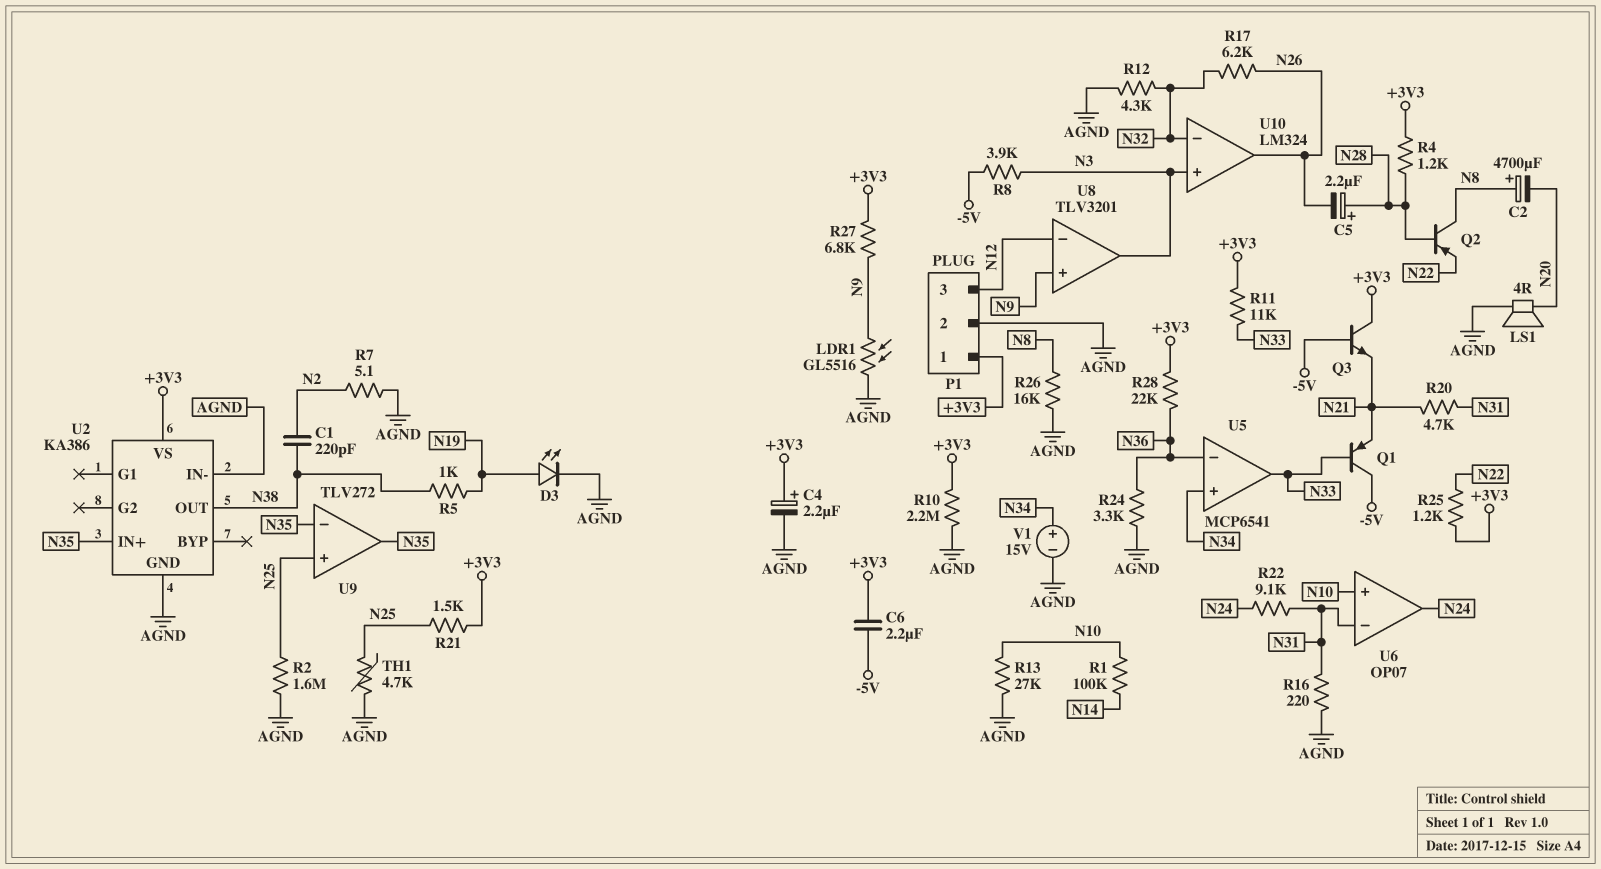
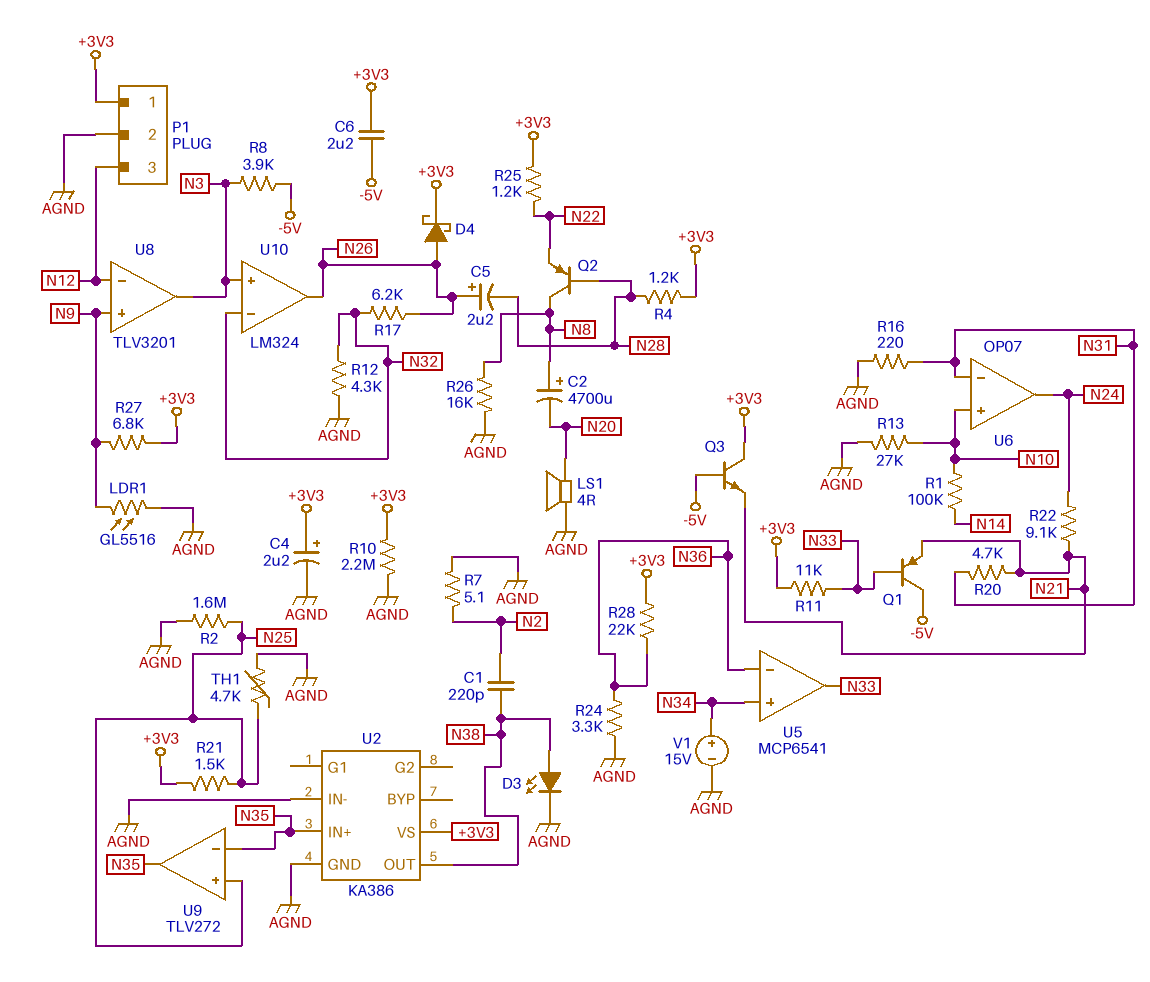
C5: 2.2uF (plus N28, minus N26) -> 2.2uF (plus N26, minus N28)
D3: LED (A N19, K AGND) -> LED (A N38, K AGND)
D4: none -> schottky (A N26, K +3V3)
R5: 1k (N19, N38) -> none
R22: 9.1k (N24, N31) -> 9.1k (N21, N24)

